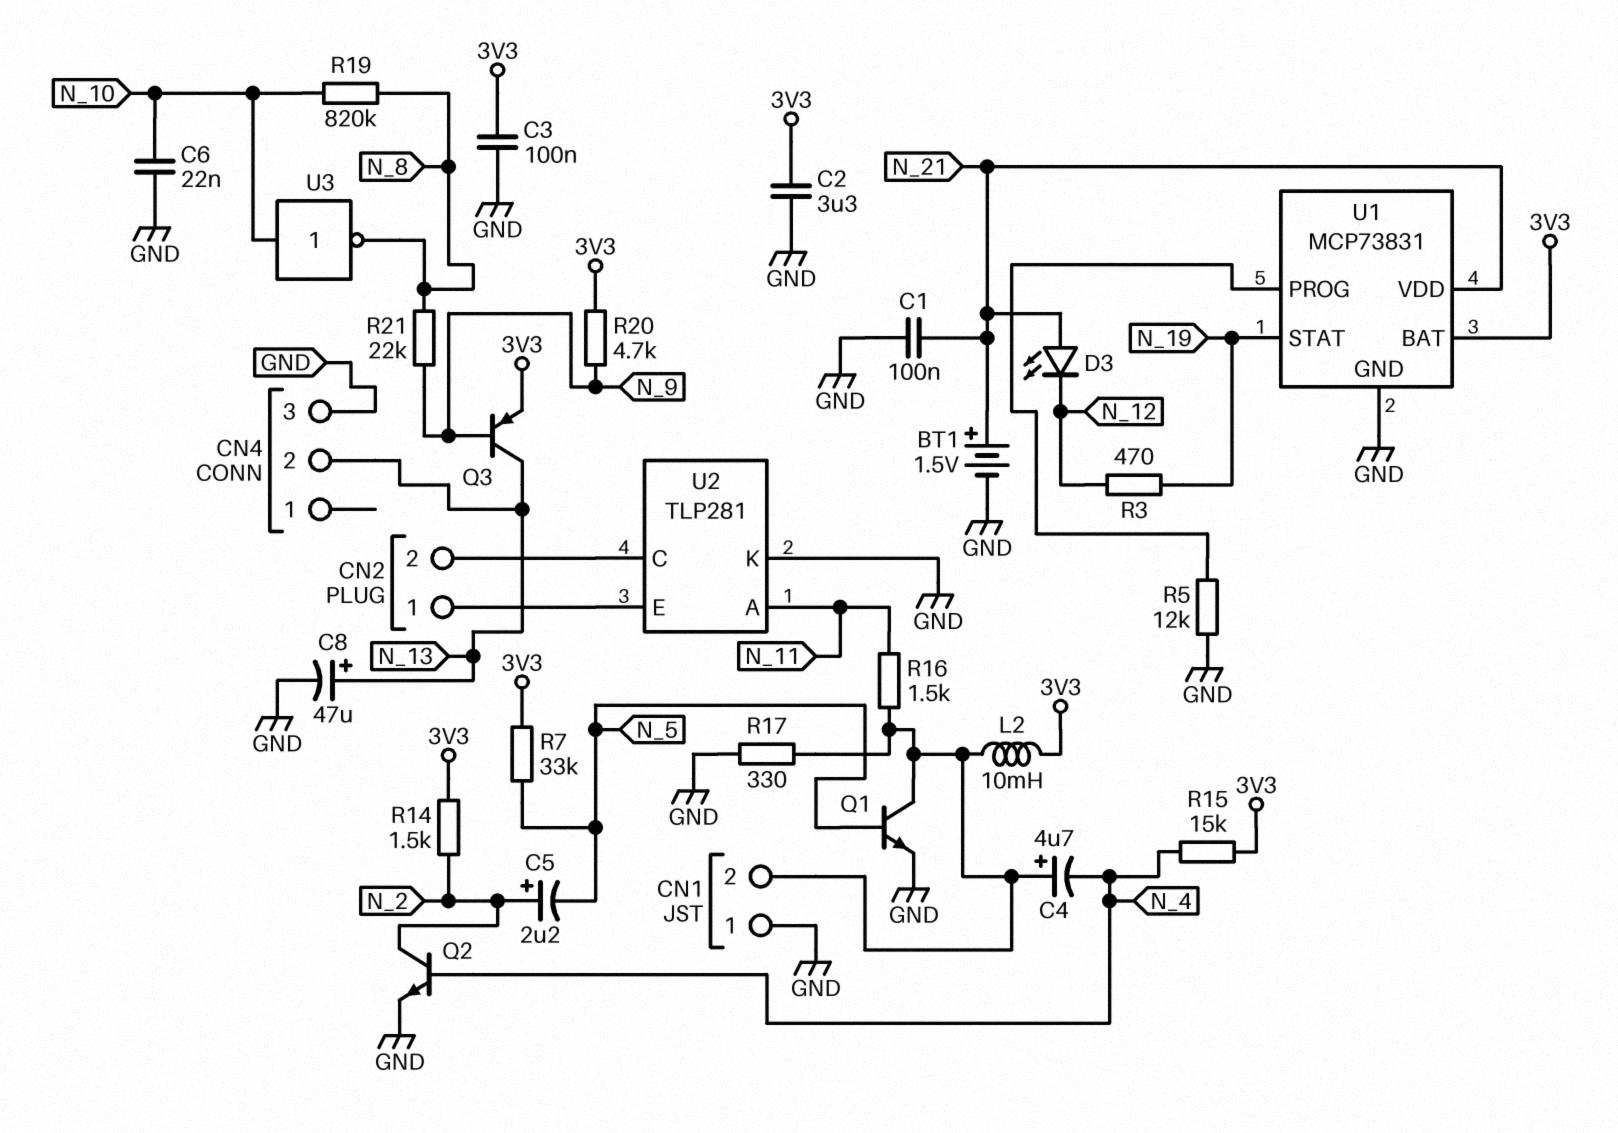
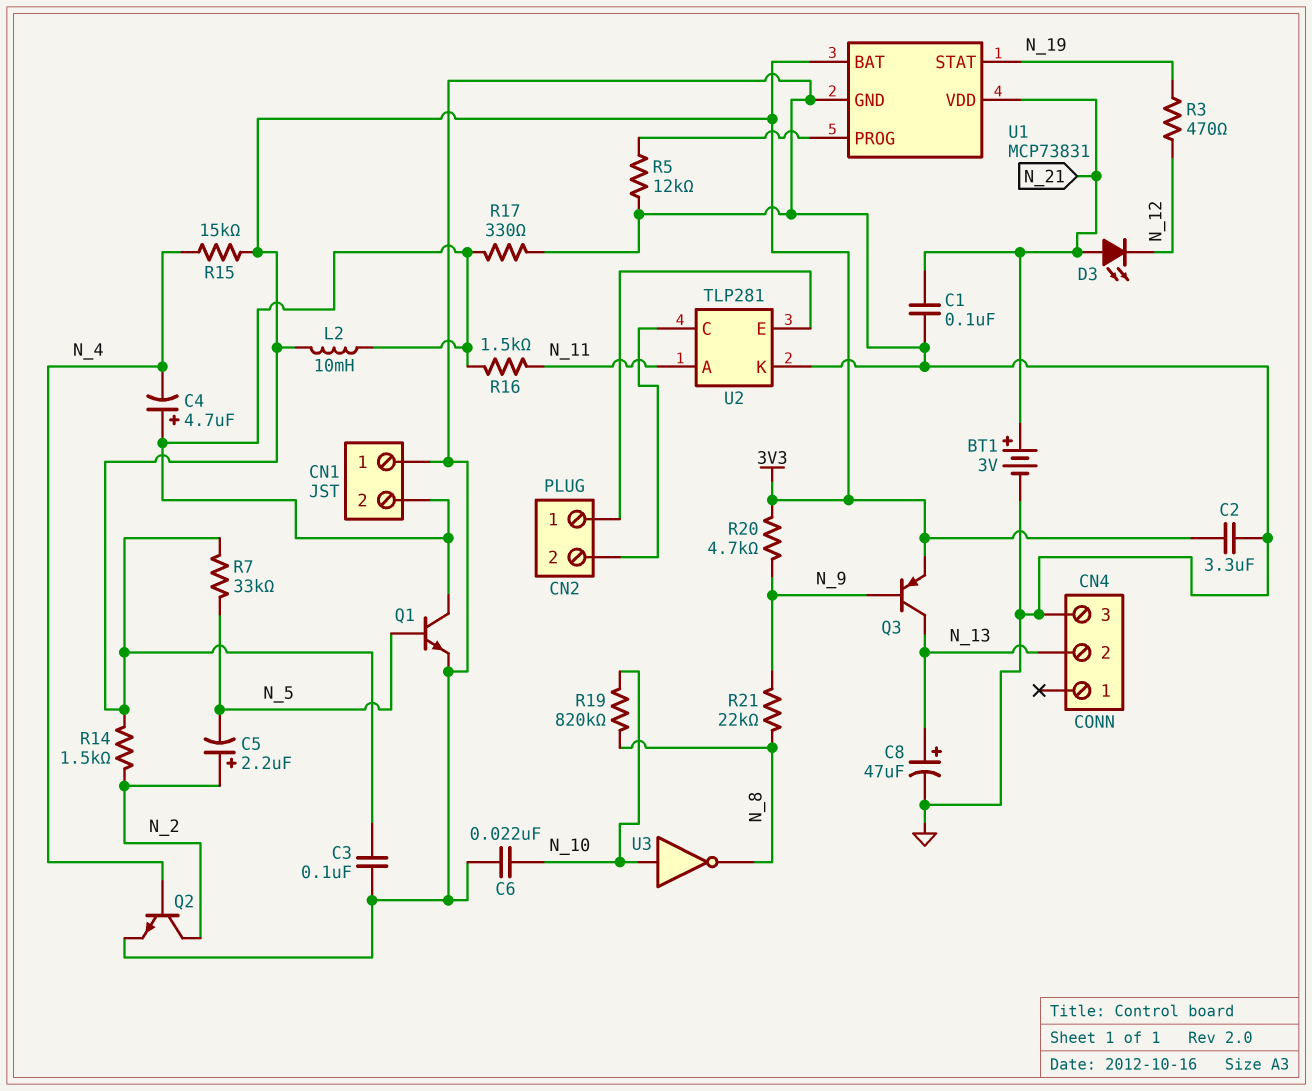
BT1: 1.5V (plus N_21, minus GND) -> 3V (plus N_21, minus GND)

